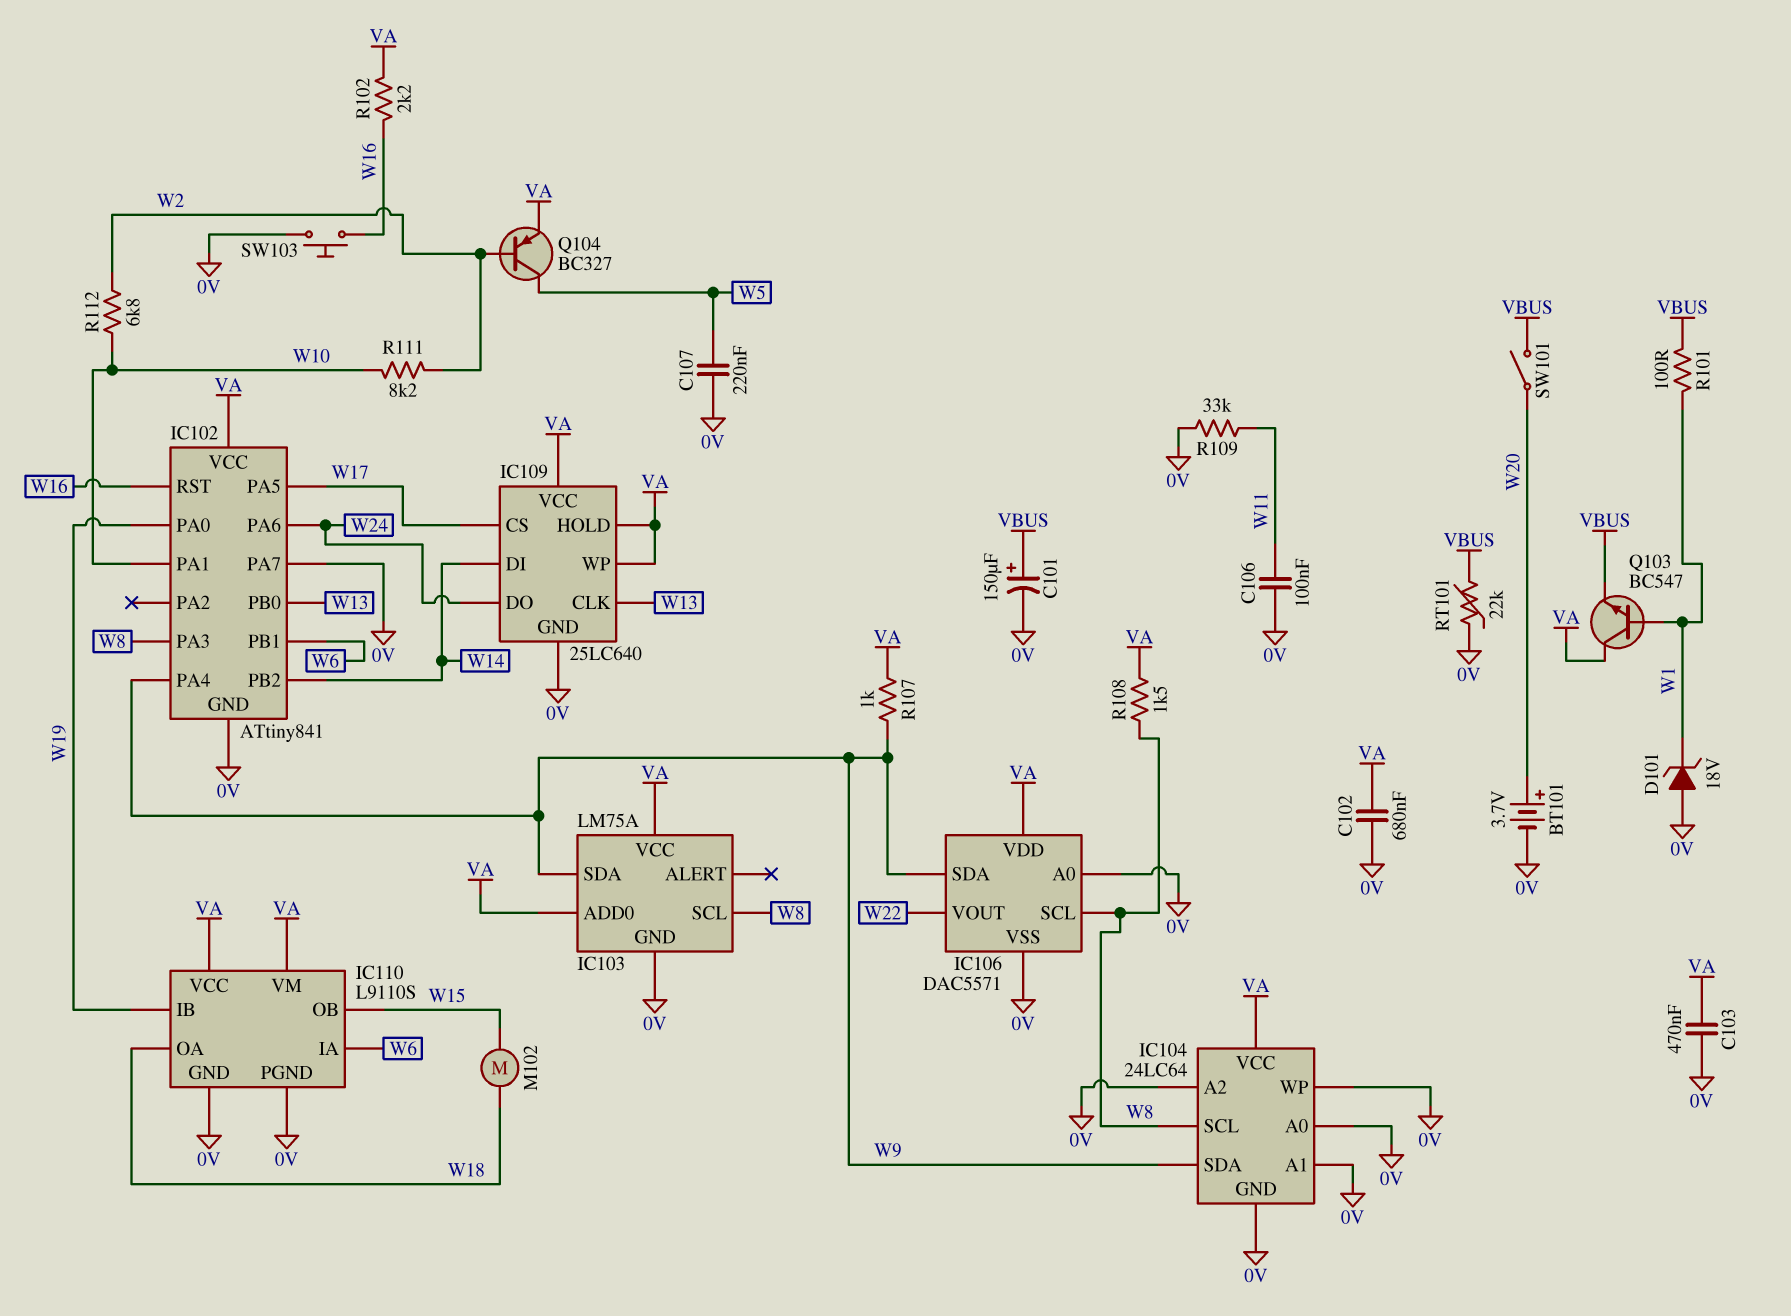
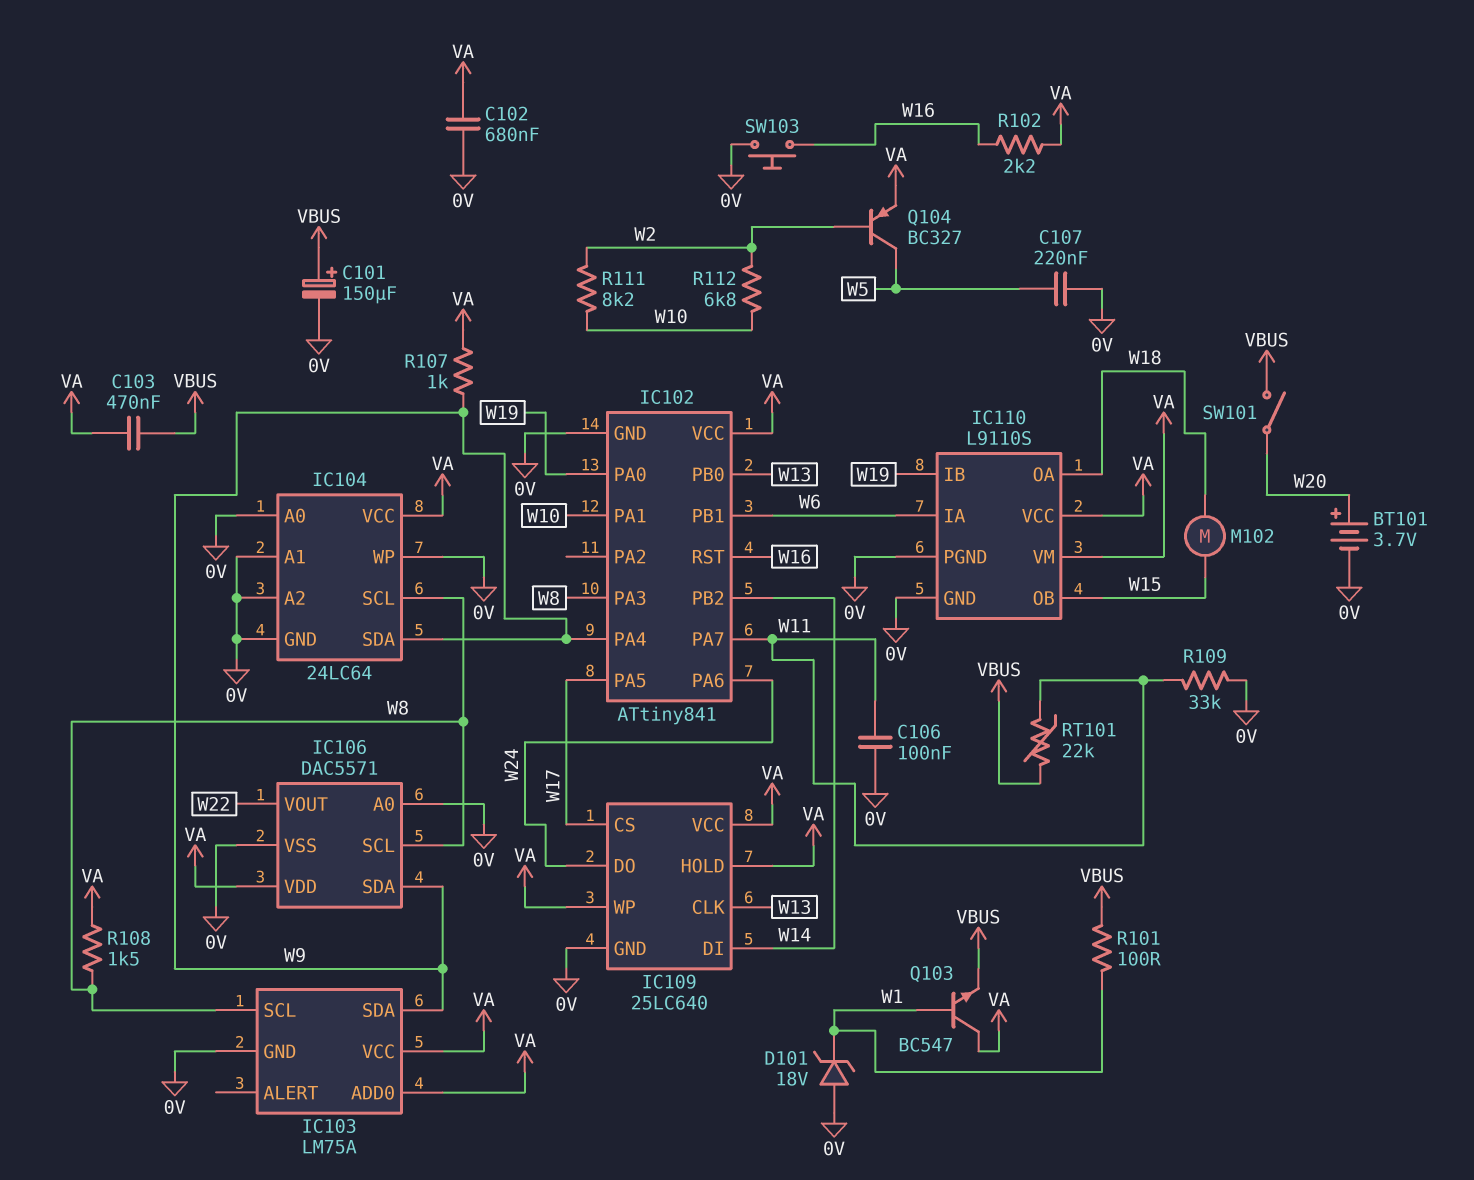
C103: 470nF (0V, VA) -> 470nF (VA, VBUS)
IC102 pin PA7: 0V -> W11
RT101: 22k (0V, VBUS) -> 22k (VBUS, W11)

